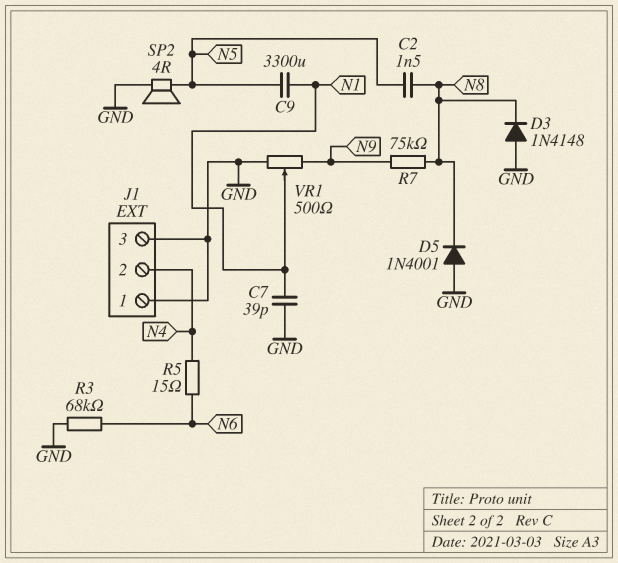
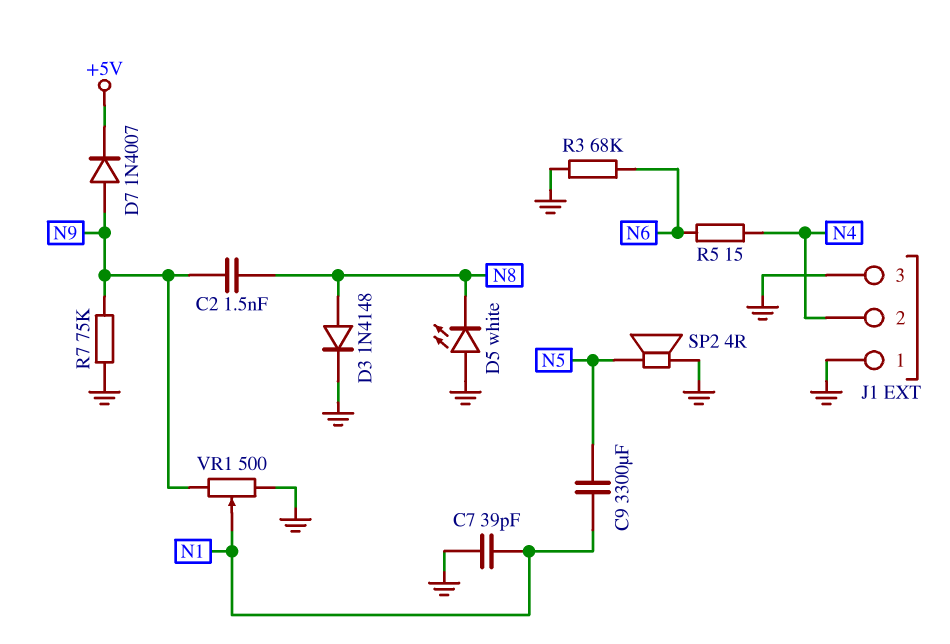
C2: 1.5nF (N5, N8) -> 1.5nF (N8, N9)
D3: diode 1N4148 (A GND, K N8) -> diode 1N4148 (A N8, K GND)
D5: diode 1N4001 (A GND, K N8) -> LED white (A GND, K N8)
D7: none -> diode 1N4007 (A N9, K +5V)
R7: 75k (N8, N9) -> 75k (GND, N9)

